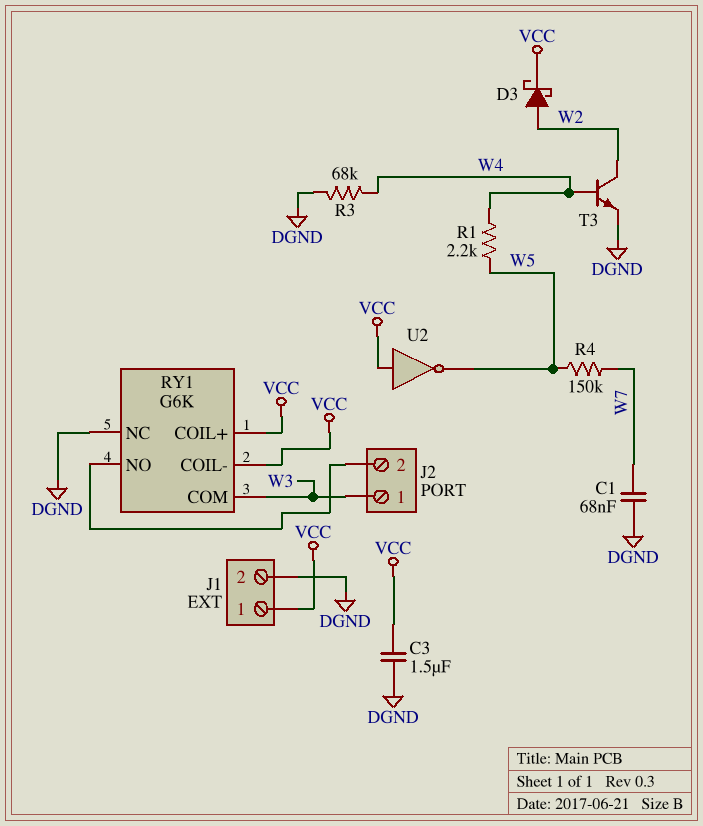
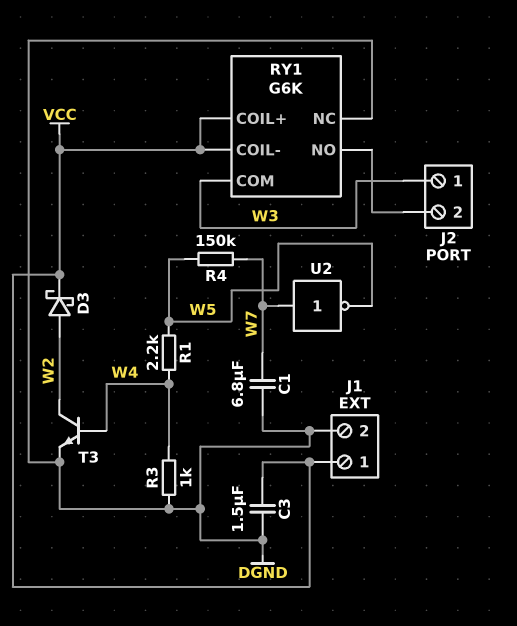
C1: 68nF (DGND, W7) -> 6.8uF (DGND, W7)
R3: 68k (DGND, W4) -> 1k (DGND, W4)
U2: NOT (in VCC, out W5) -> NOT (in W7, out W5)

